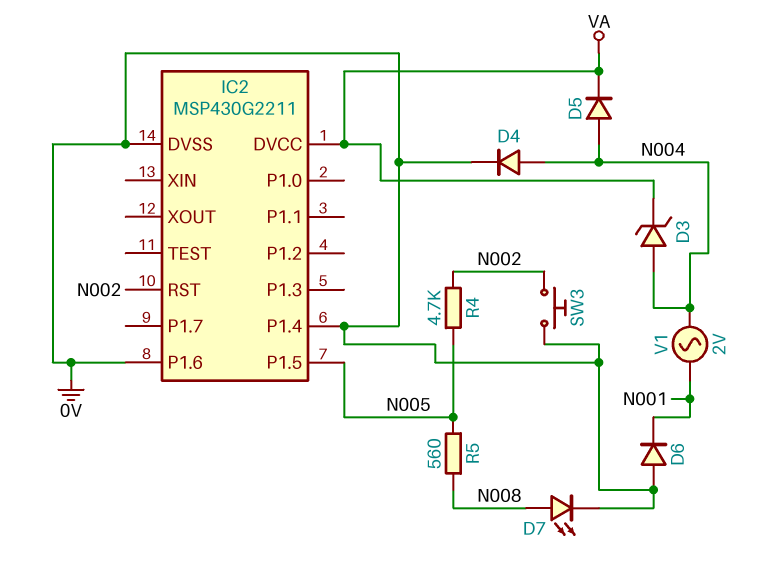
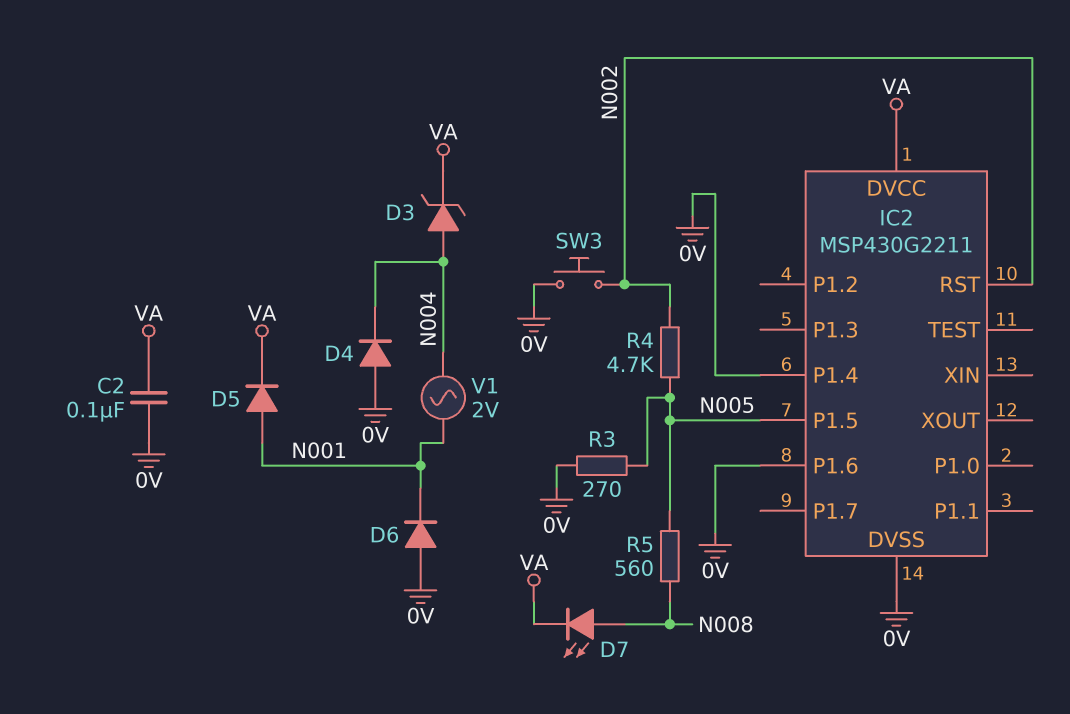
C2: none -> 100nF (0V, VA)
D4: diode (A N004, K 0V) -> diode (A 0V, K N004)
D5: diode (A N004, K VA) -> diode (A N001, K VA)
D7: LED (A N008, K 0V) -> LED (A N008, K VA)
R3: none -> 270 (0V, N005)

